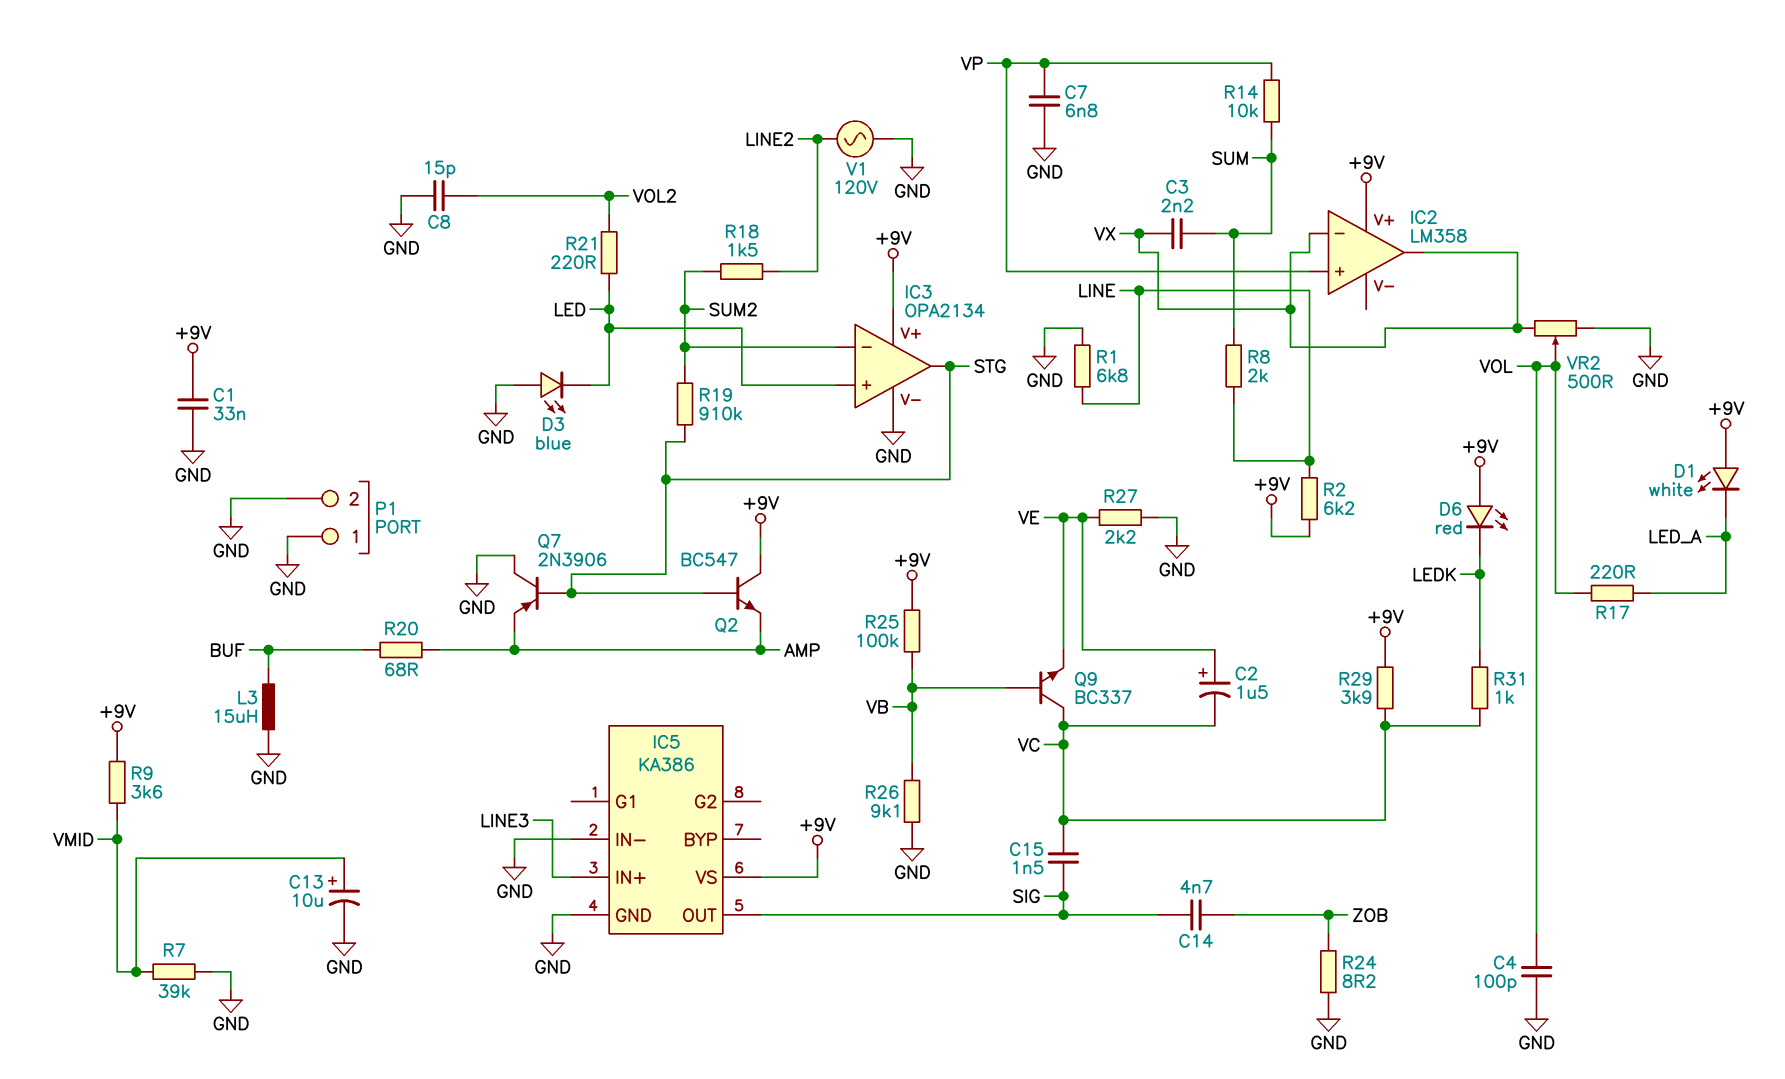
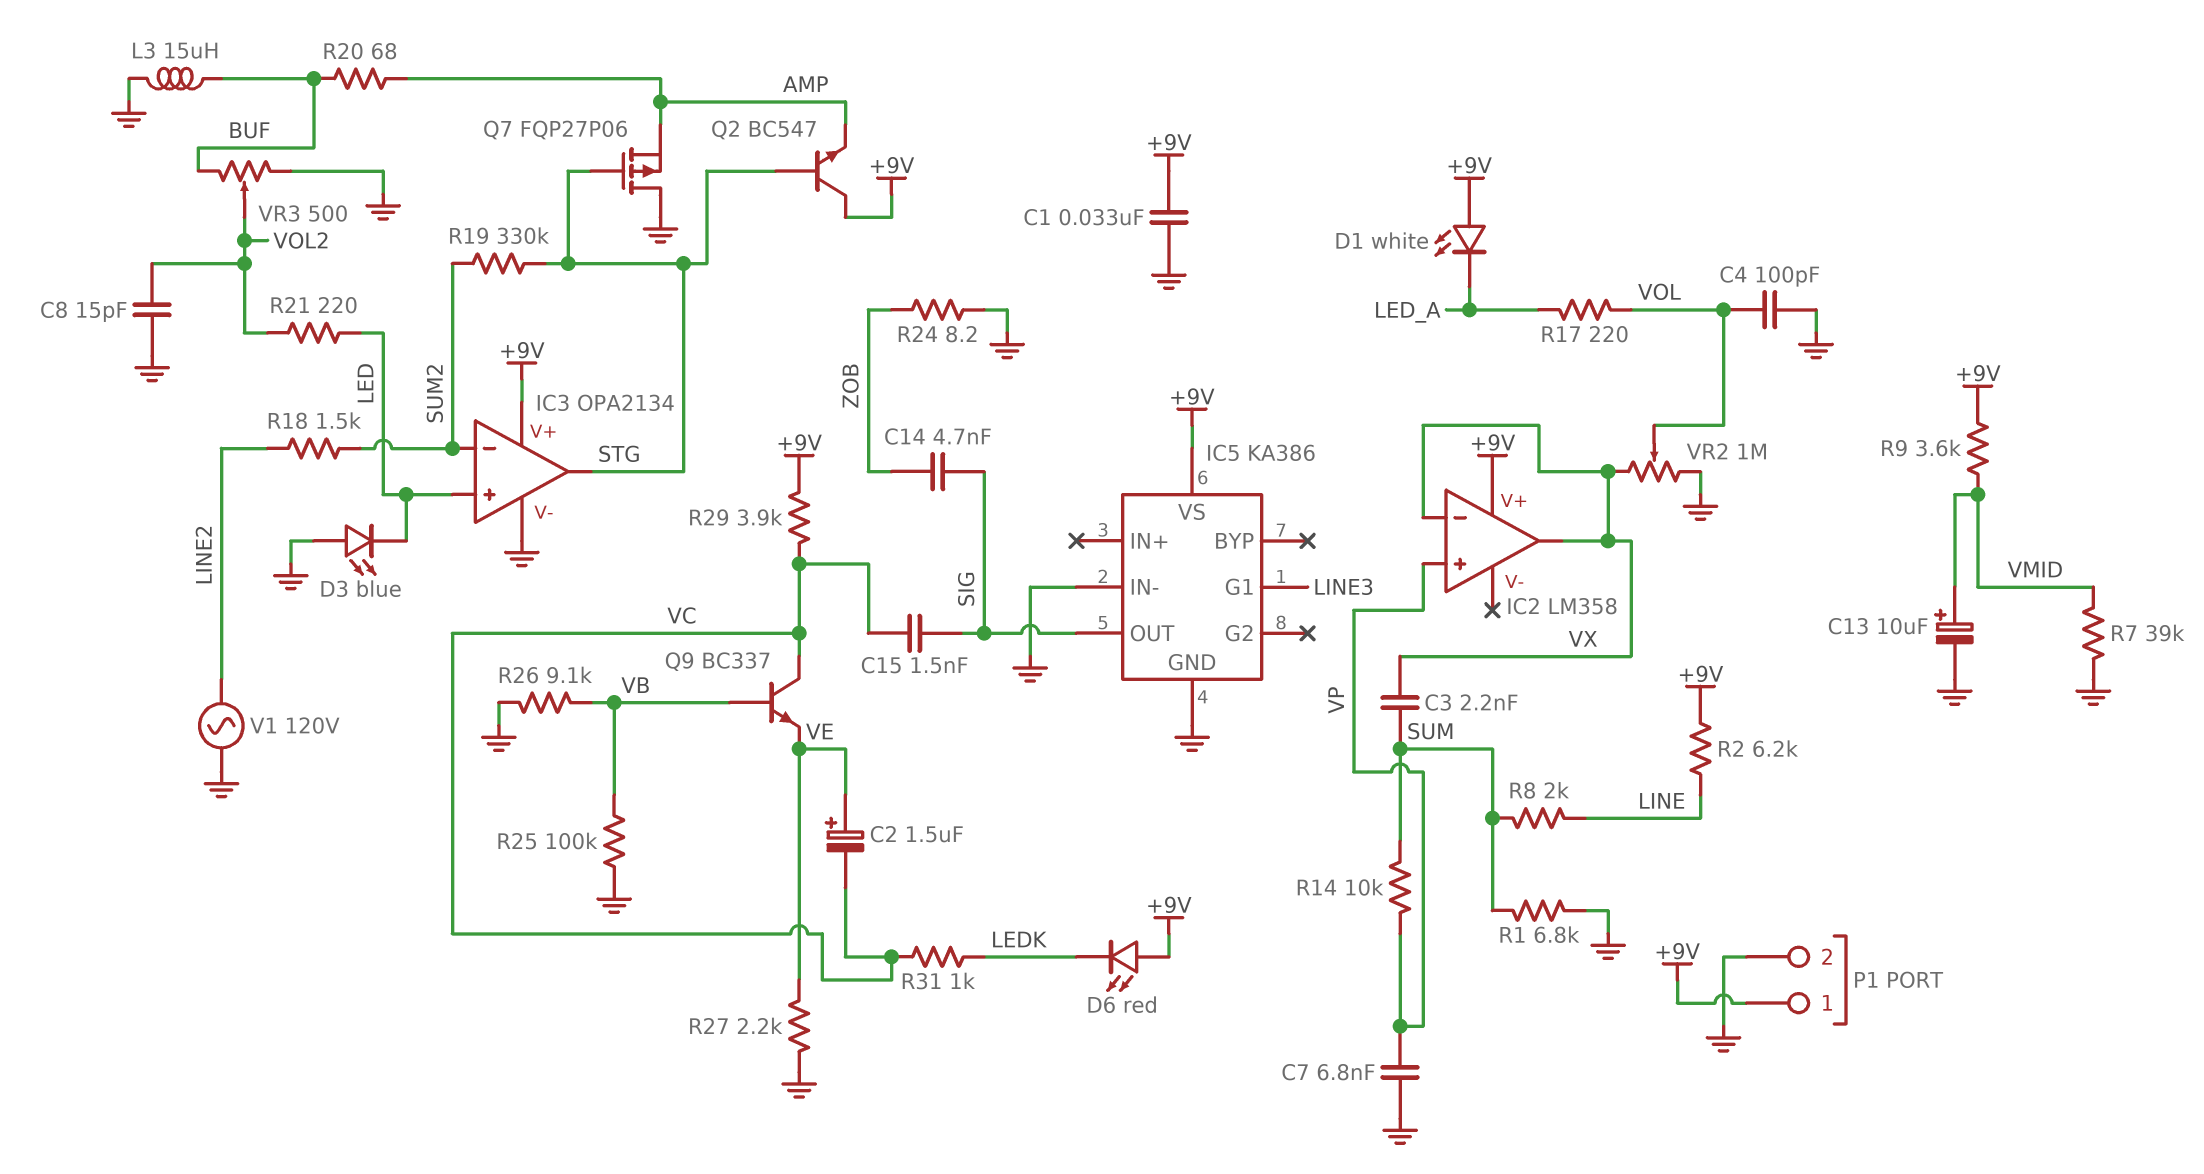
IC5 pin G1: none -> LINE3
IC5 pin IN+: LINE3 -> none
P1 pin 1: GND -> +9V
Q7: PNP 2N3906 (B STG, C GND, E AMP) -> PMOS FQP27P06 (G STG, D GND, S AMP)
R1: 6.8k (GND, LINE) -> 6.8k (GND, SUM)
R19: 910k (STG, SUM2) -> 330k (STG, SUM2)
R25: 100k (+9V, VB) -> 100k (GND, VB)
VR2: 500 (GND, VX, wiper VOL) -> 1M (GND, VX, wiper VOL)
VR3: none -> 500 (BUF, GND, wiper VOL2)

